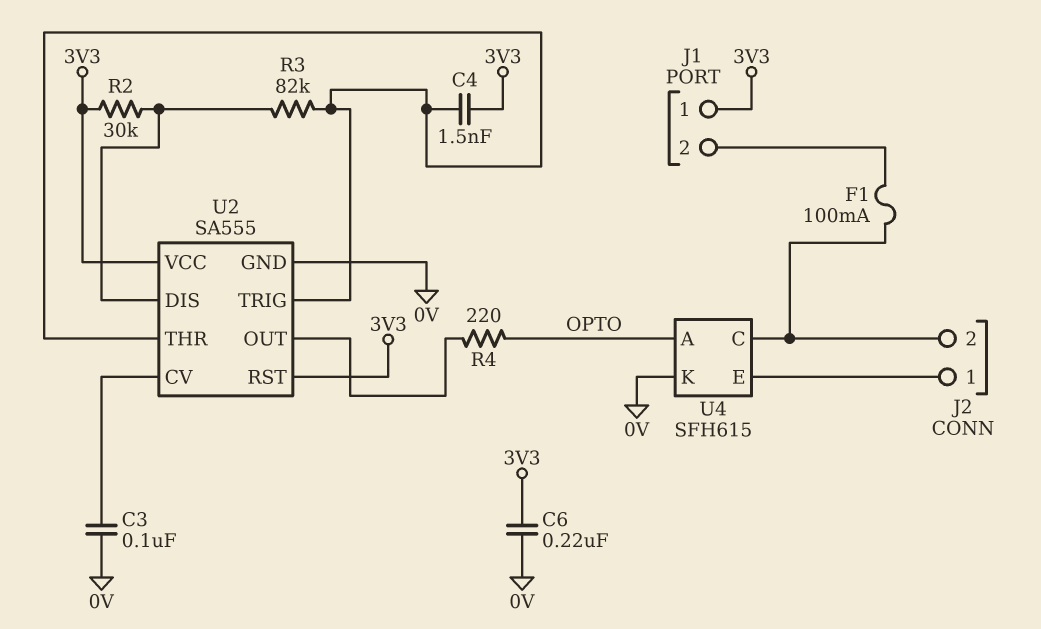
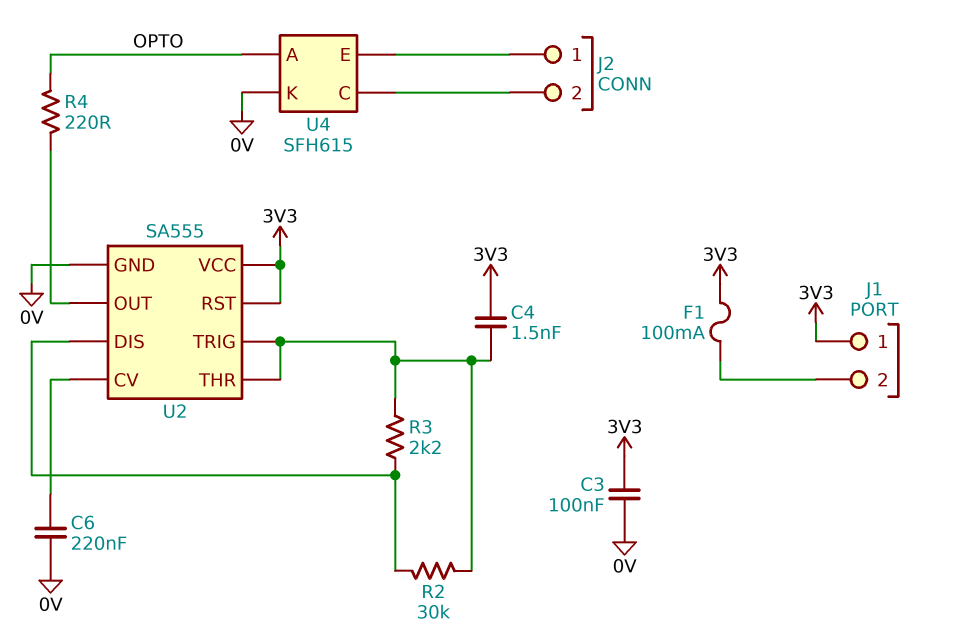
C3: 100nF (0V, U2/CV) -> 100nF (0V, 3V3)
C6: 220nF (0V, 3V3) -> 220nF (0V, U2/CV)
F1: 100mA (J1/2, J2/2) -> 100mA (3V3, J1/2)
R2: 30k (3V3, U2/DIS) -> 30k (U2/DIS, U2/THR)
R3: 82k (U2/DIS, U2/THR) -> 2.2k (U2/DIS, U2/THR)

